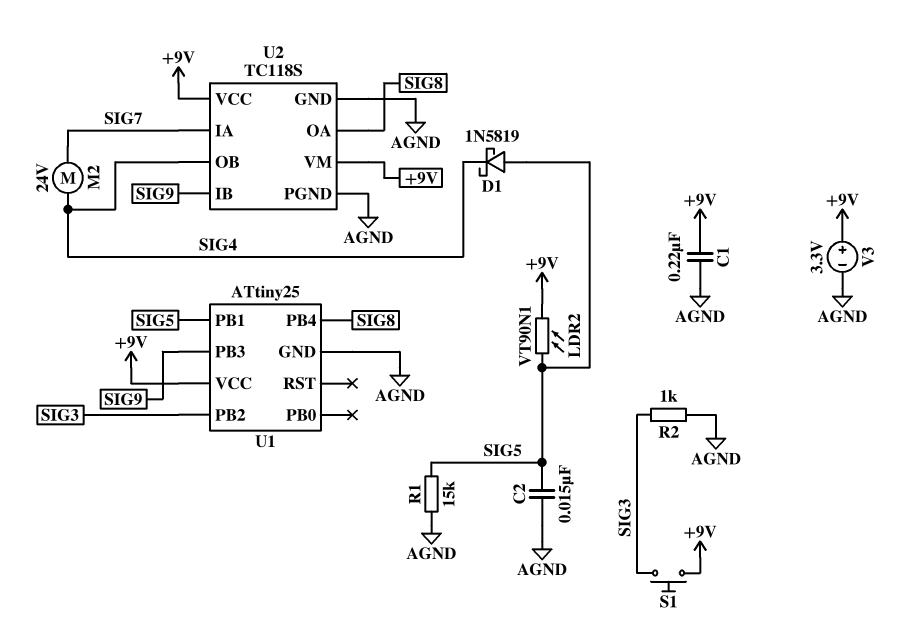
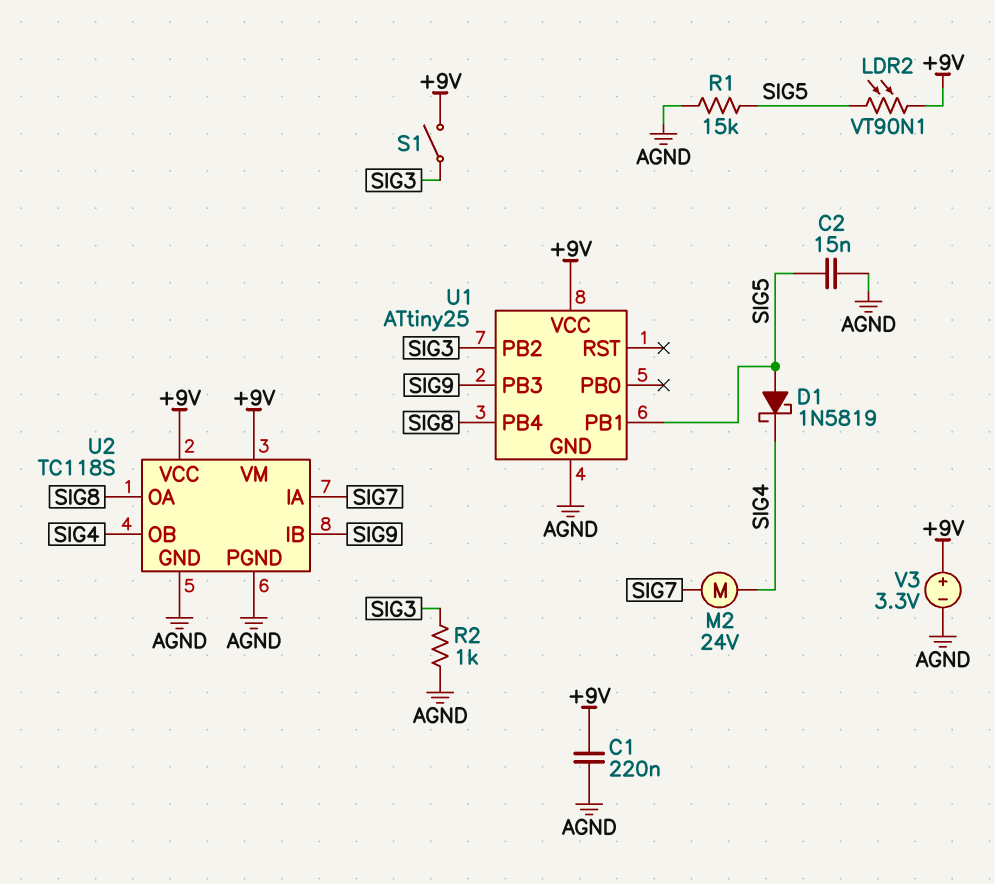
S1: button (+9V, SIG3) -> switch (+9V, SIG3)

